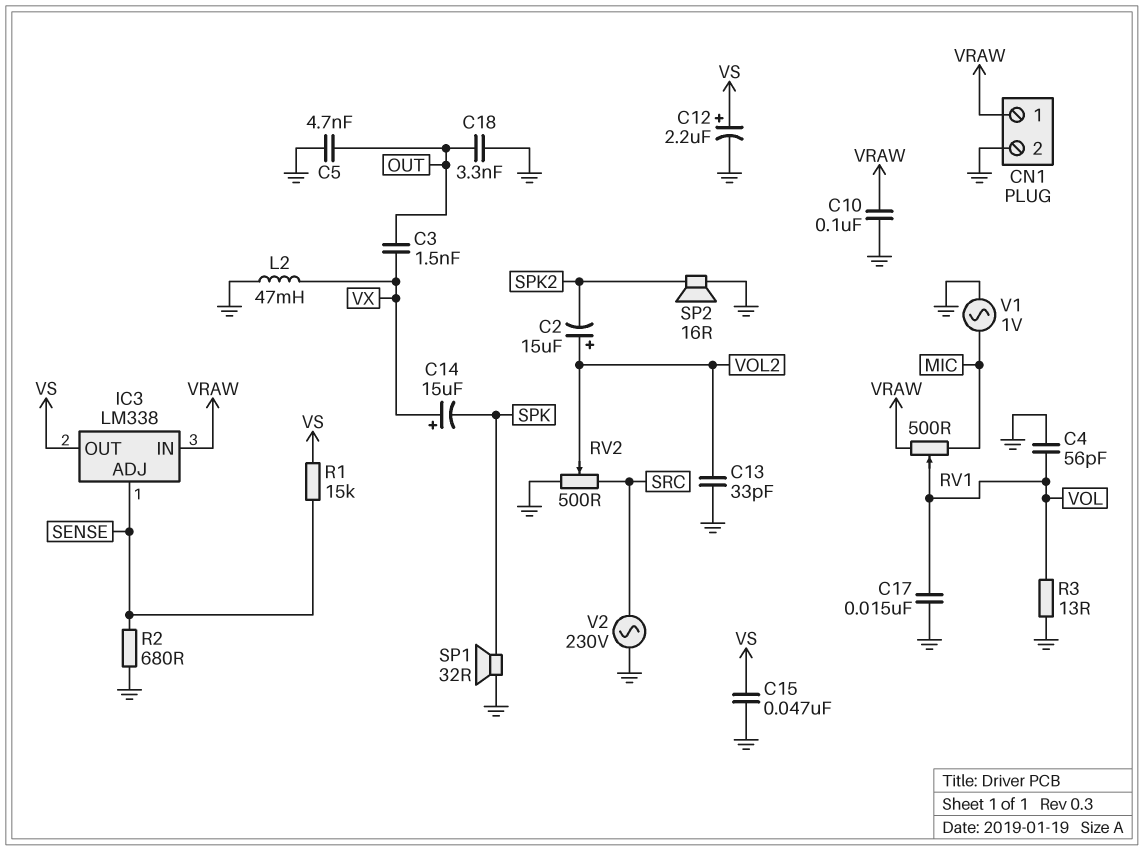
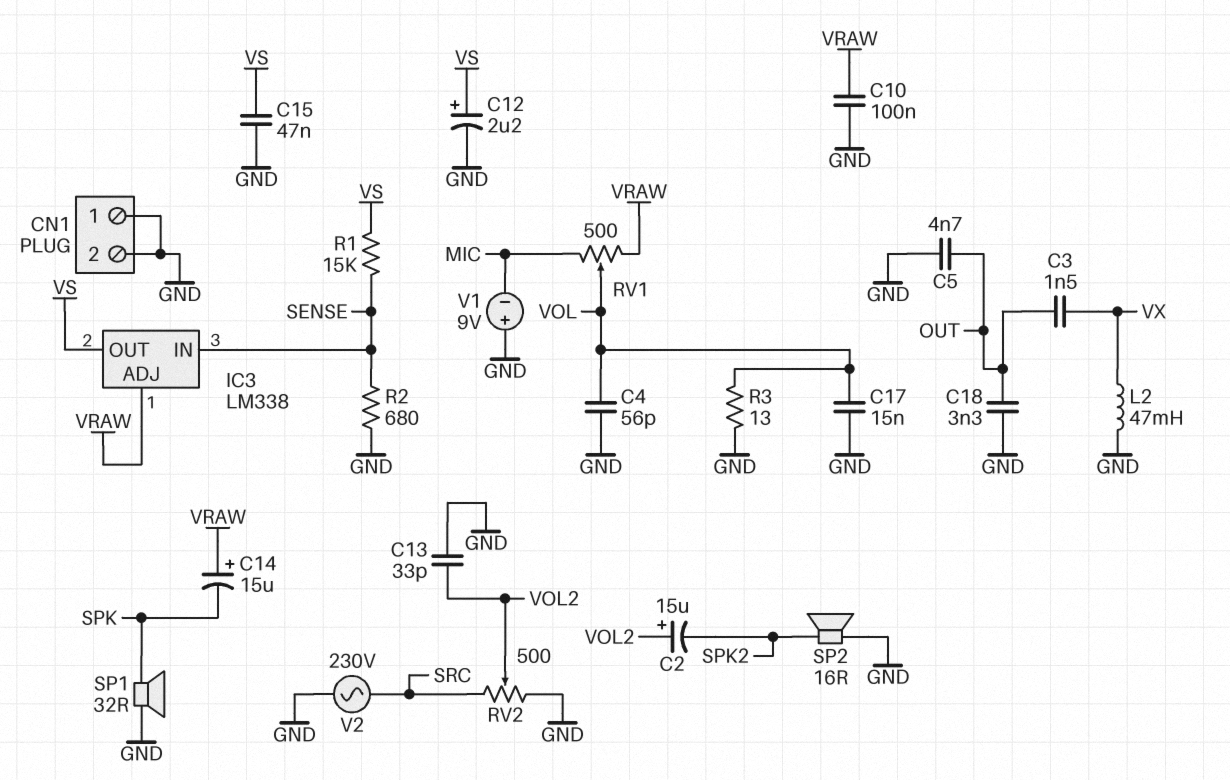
C14: 15uF (plus VX, minus SPK) -> 15uF (plus VRAW, minus SPK)
CN1 pin 1: VRAW -> GND
IC3 pin ADJ: SENSE -> VRAW
IC3 pin IN: VRAW -> SENSE
V1: AC 1V (GND, MIC) -> 9V (plus GND, minus MIC)

